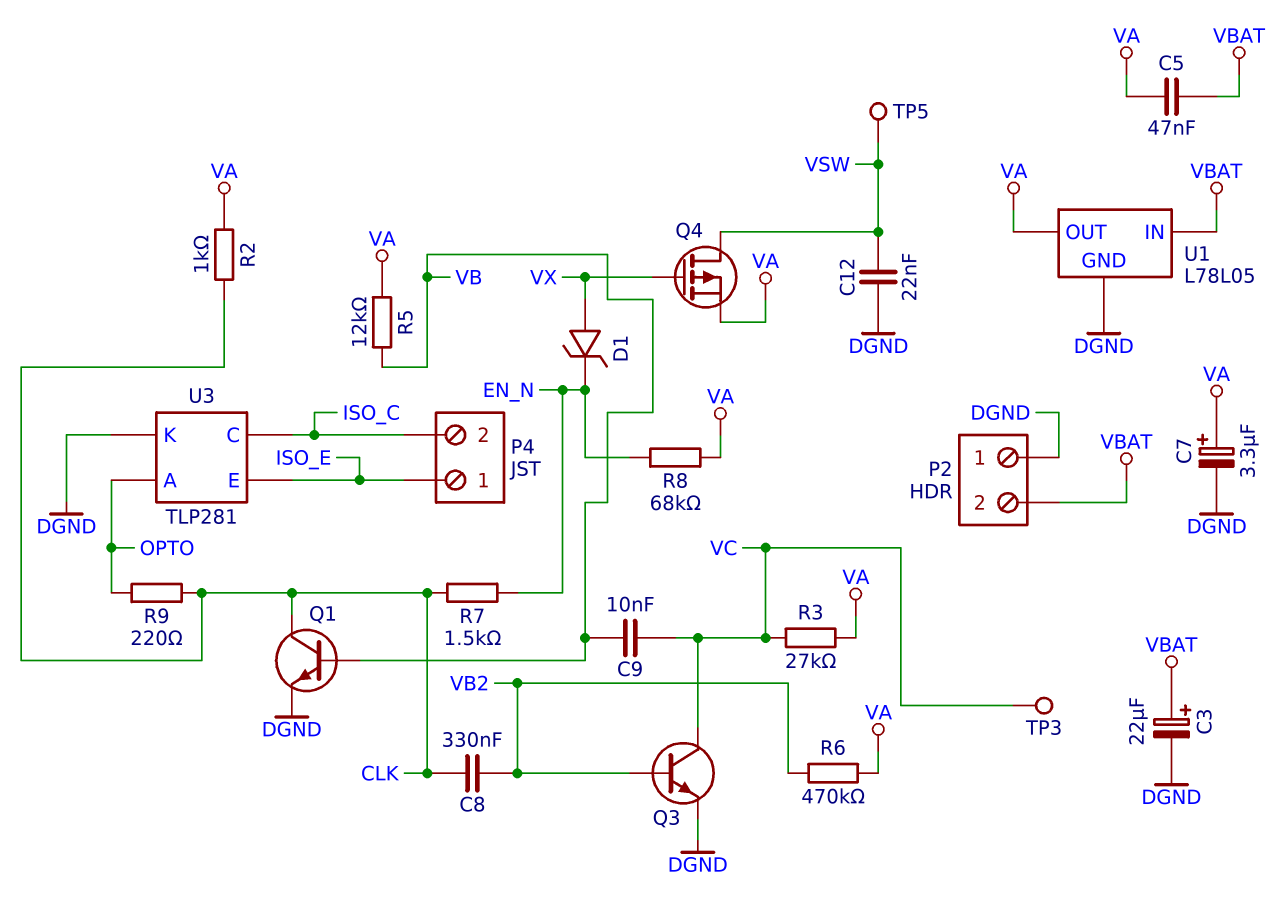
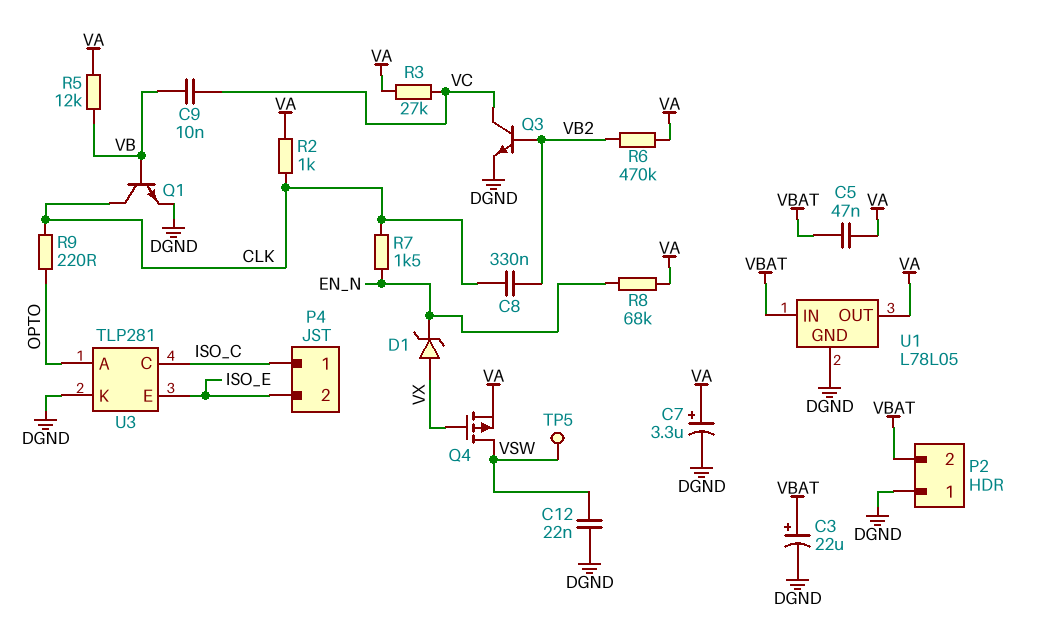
P4 pin 1: ISO_E -> ISO_C
P4 pin 2: ISO_C -> ISO_E
TP3: test point (VC) -> none

